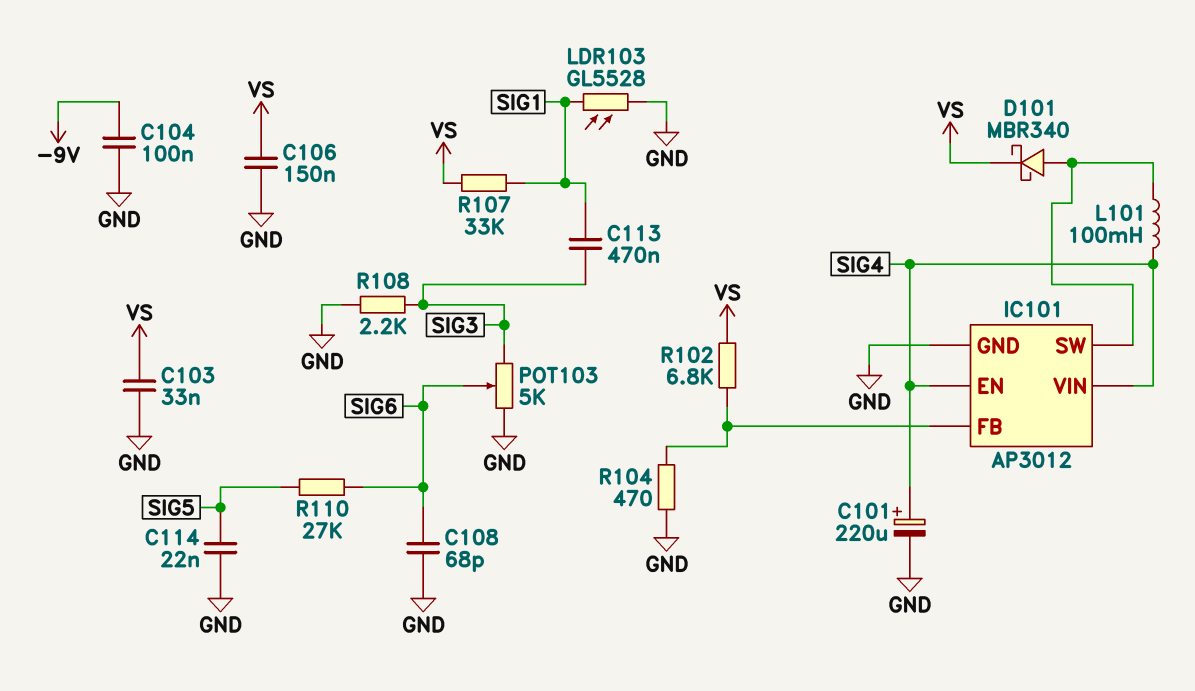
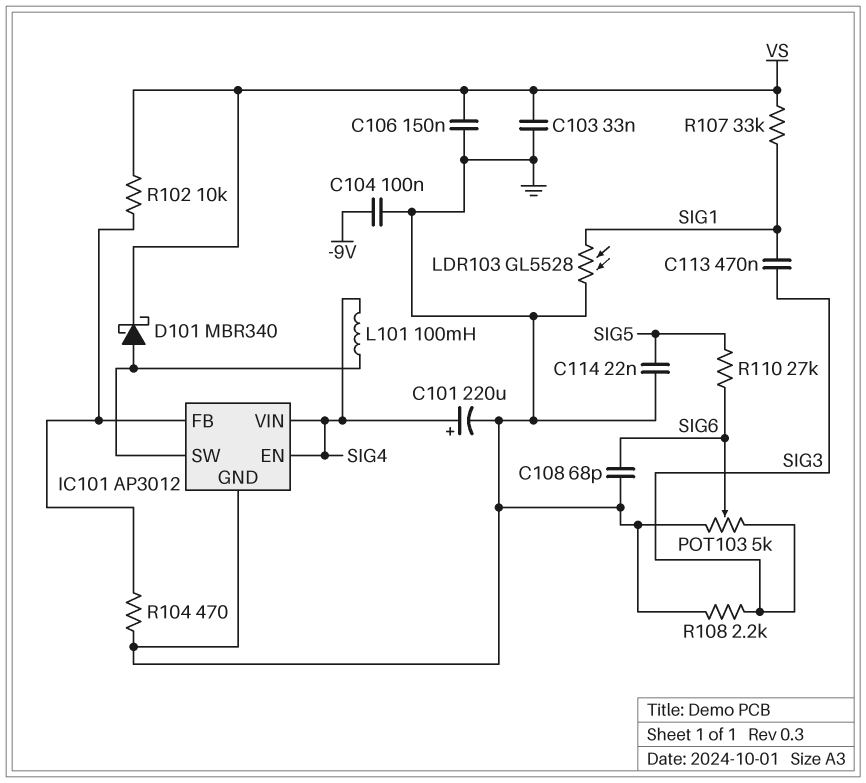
R102: 6.8k (IC101/FB, VS) -> 10k (IC101/FB, VS)

